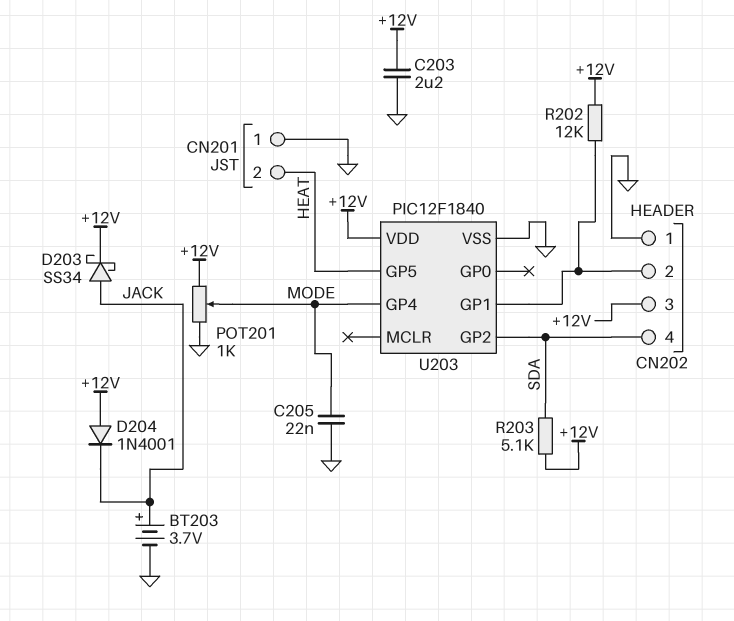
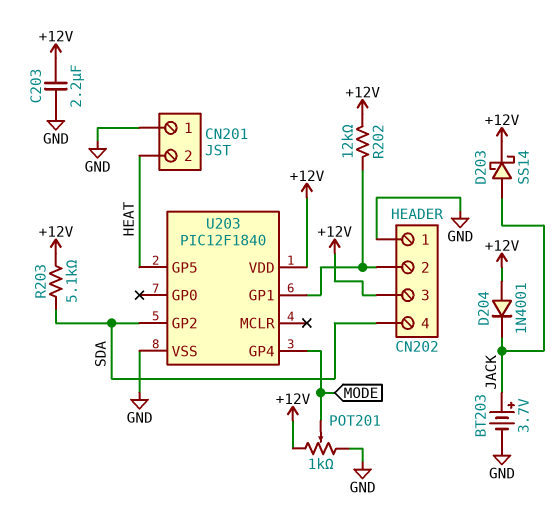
C205: 22nF (GND, MODE) -> none
D203: schottky SS34 (A JACK, K +12V) -> schottky SS14 (A JACK, K +12V)

